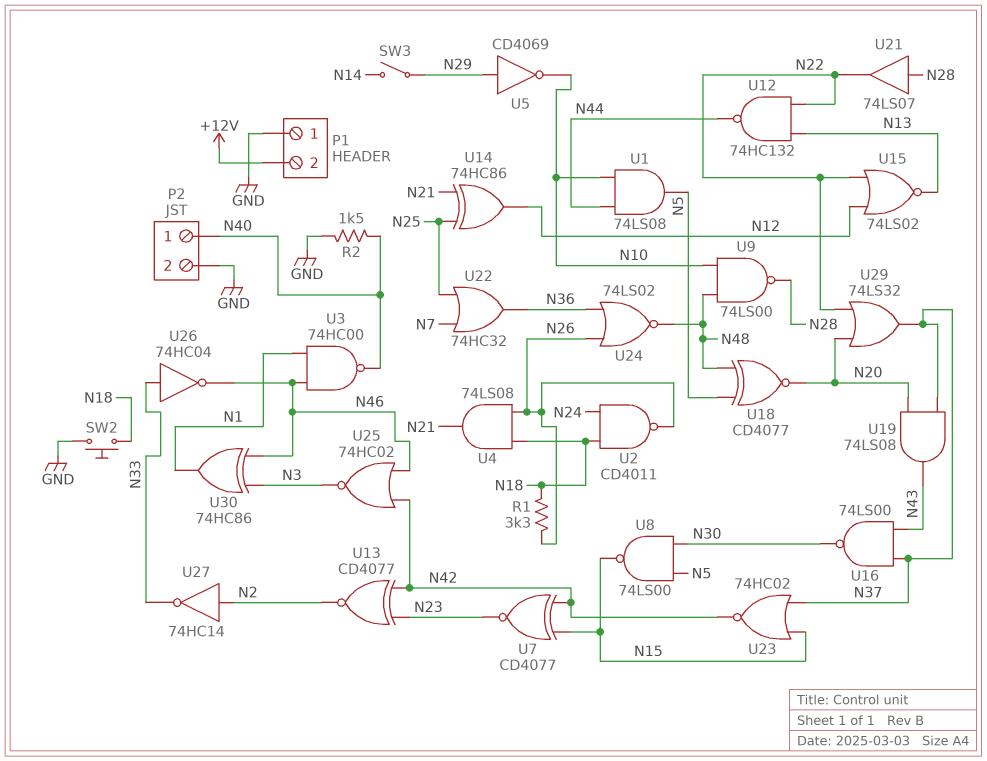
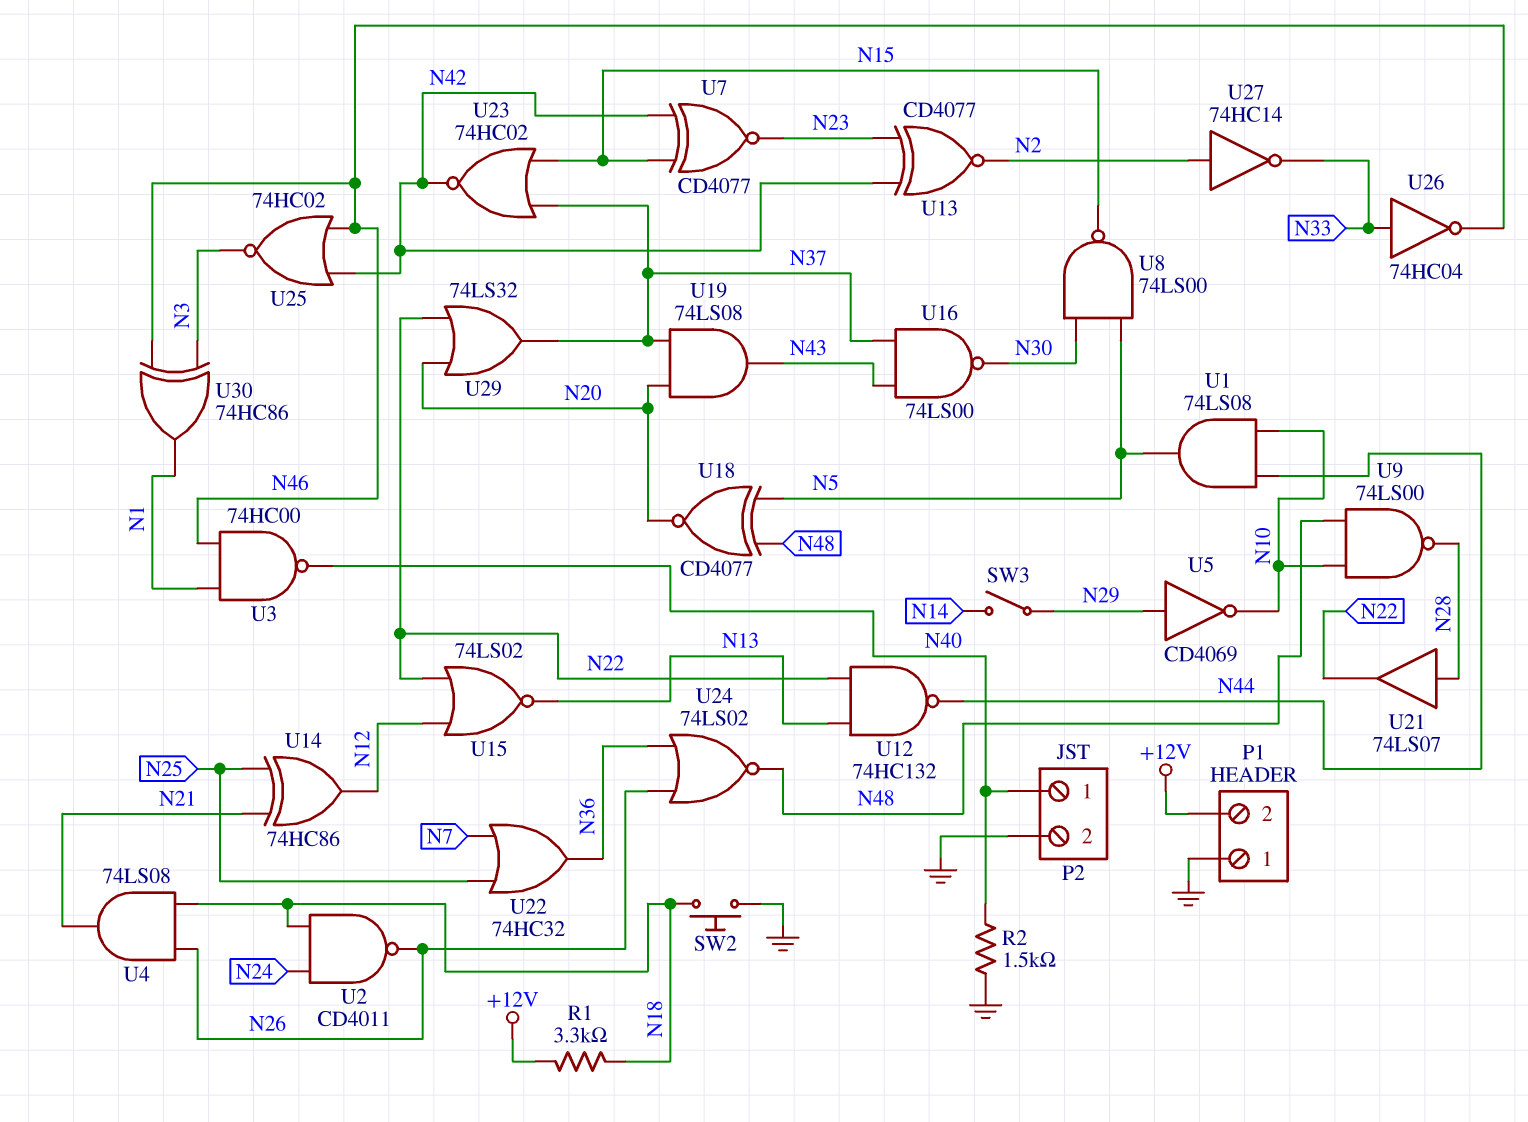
R1: 3.3k (N18, N26) -> 3.3k (+12V, N18)

